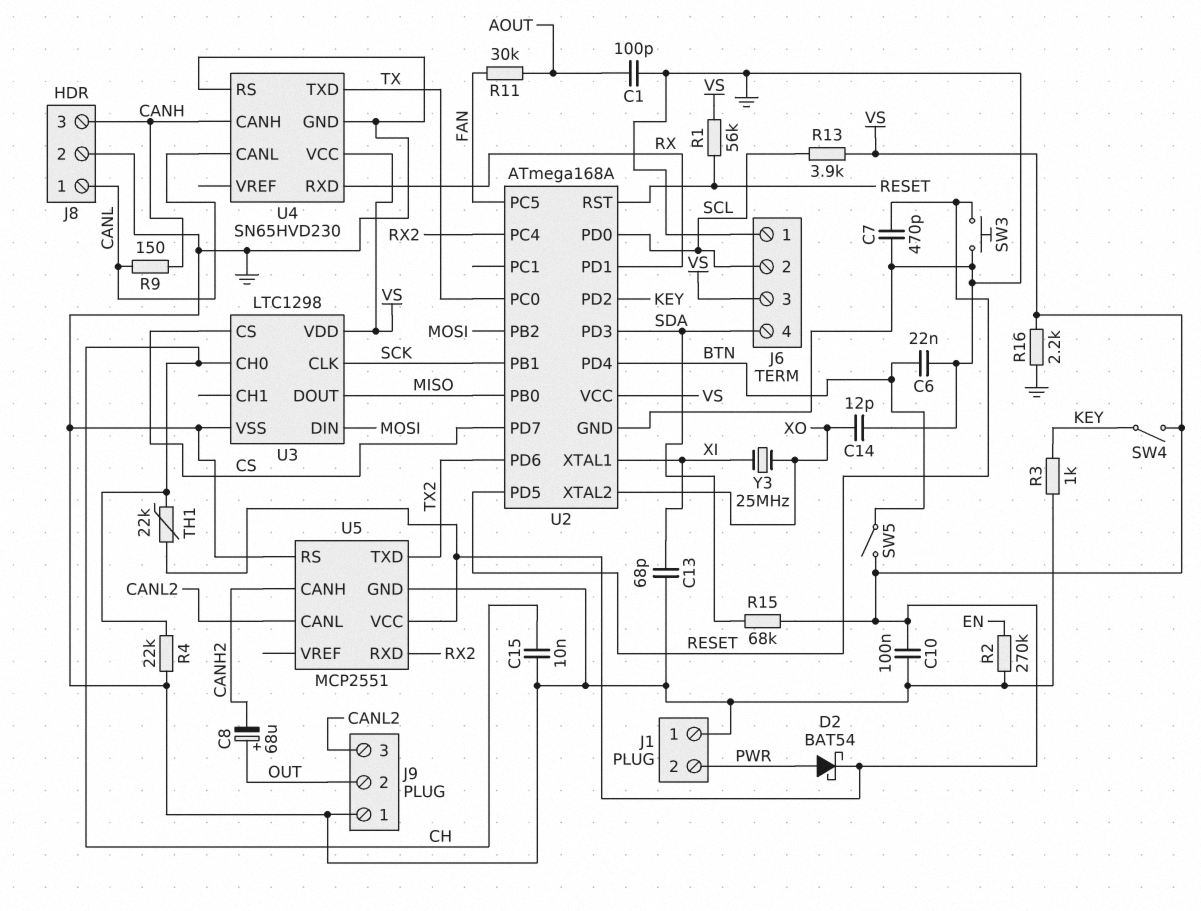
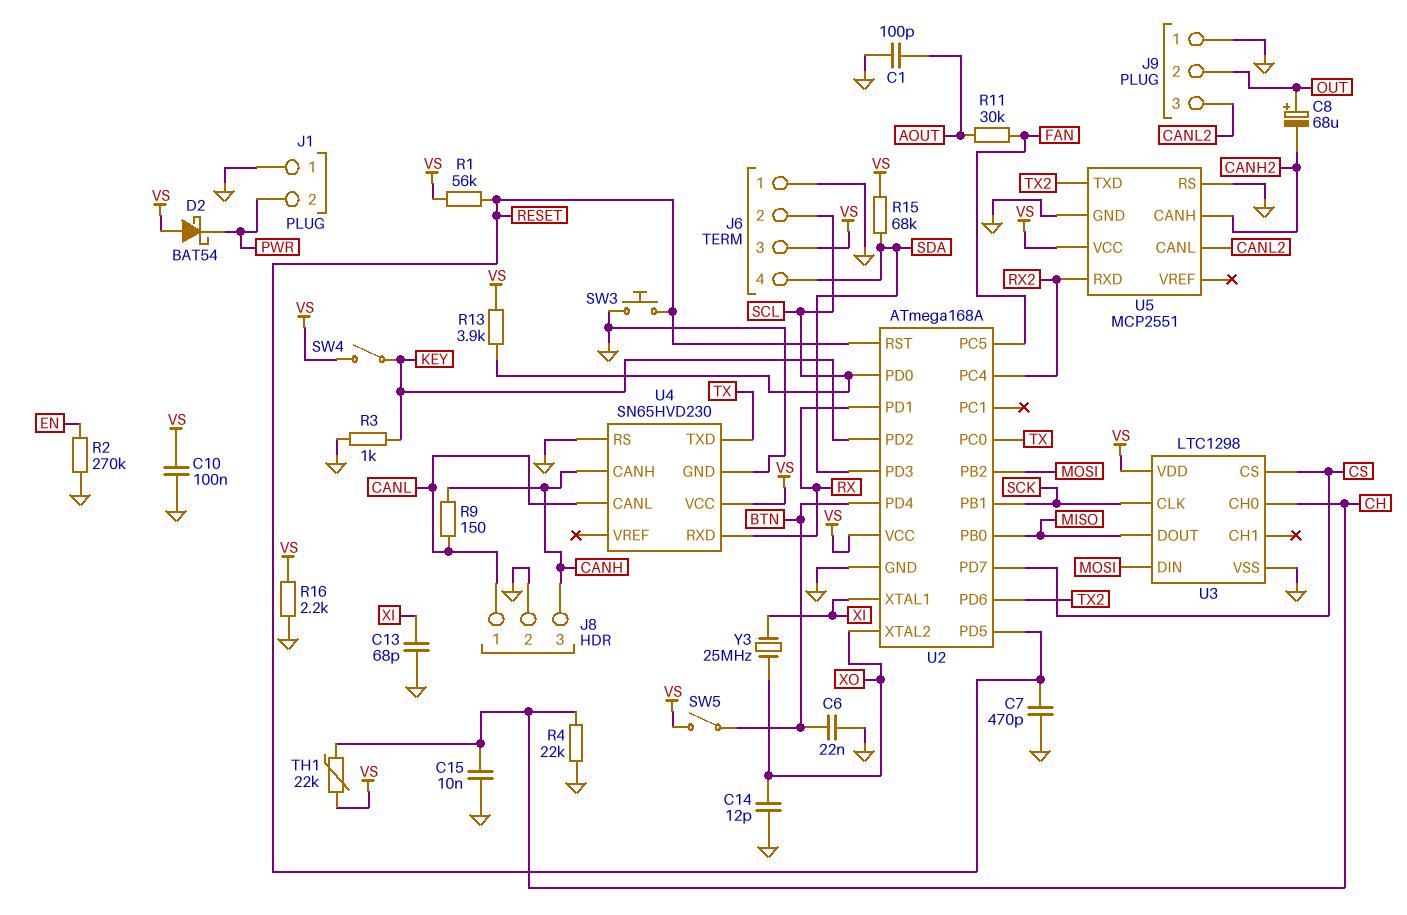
D2: schottky BAT54 (A PWR, K VS) -> schottky BAT54 (A VS, K PWR)

